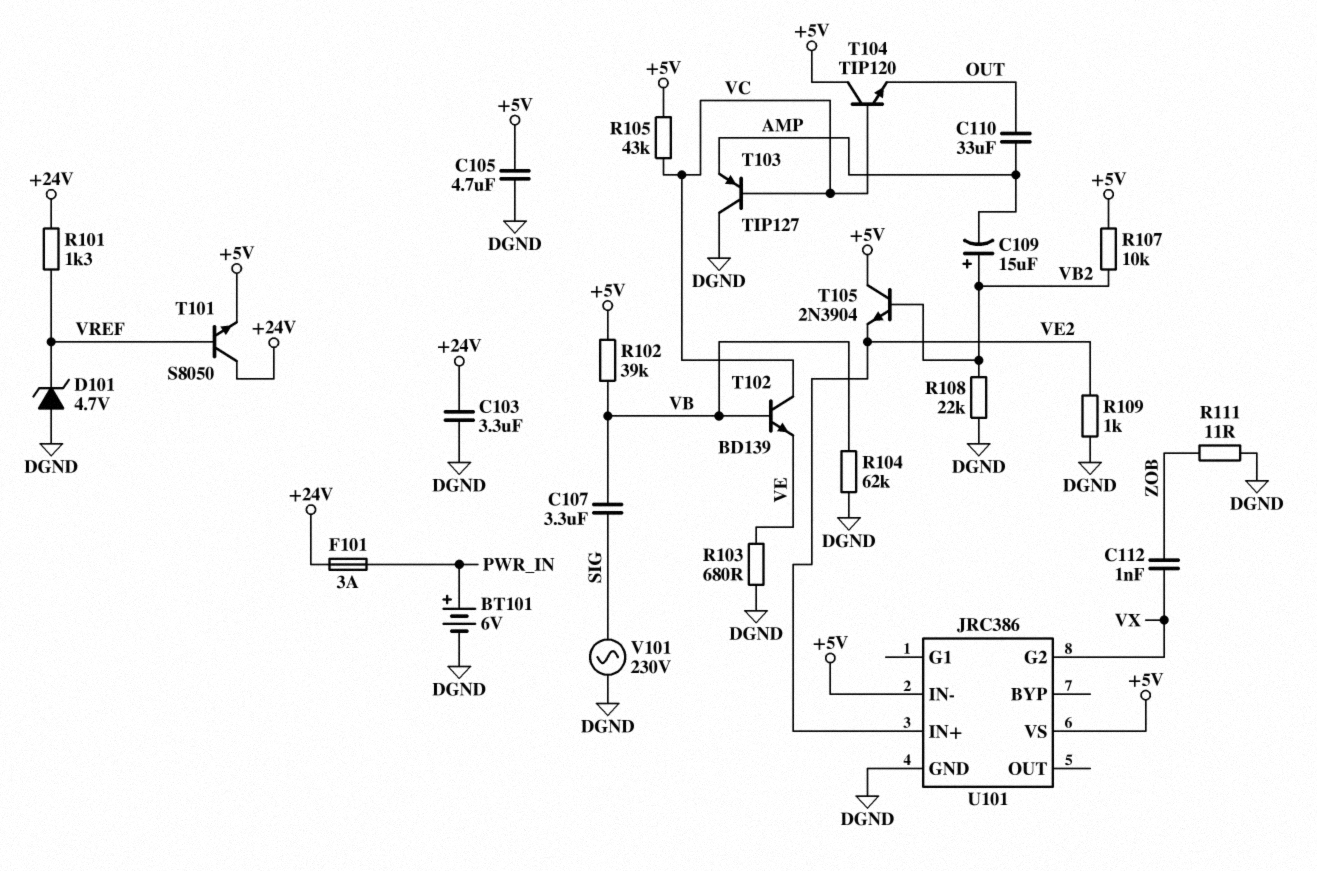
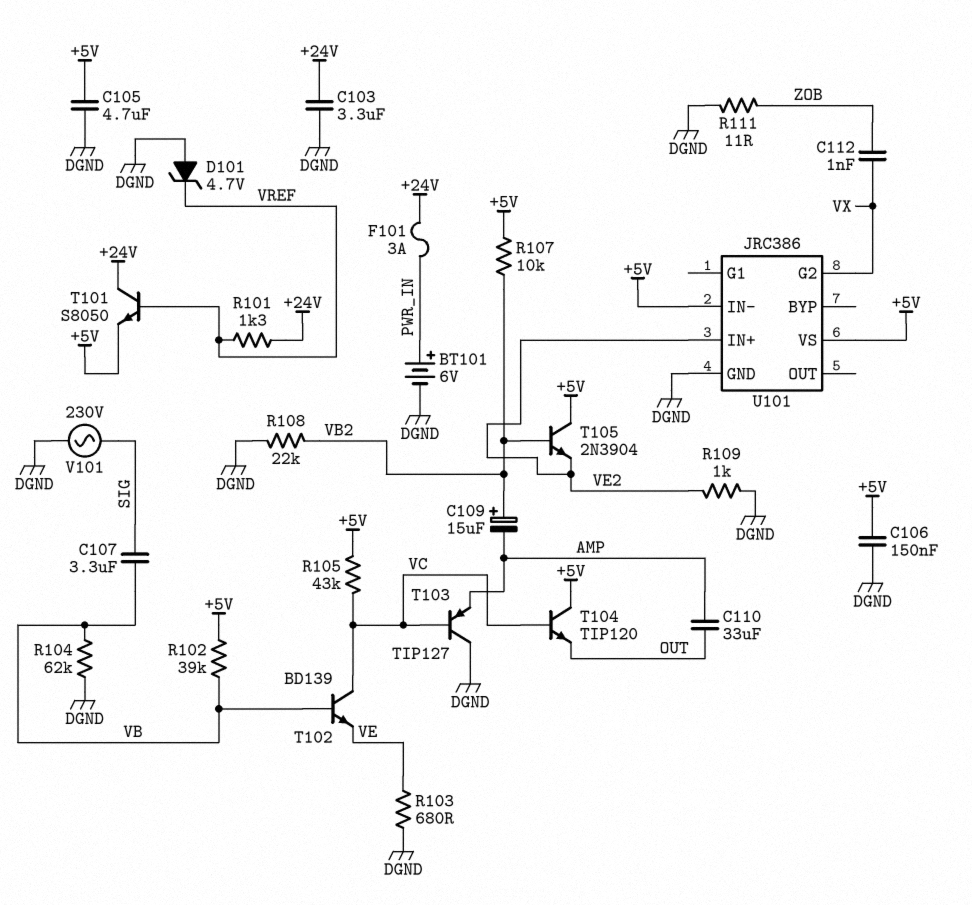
C106: none -> 150nF (+5V, DGND)

